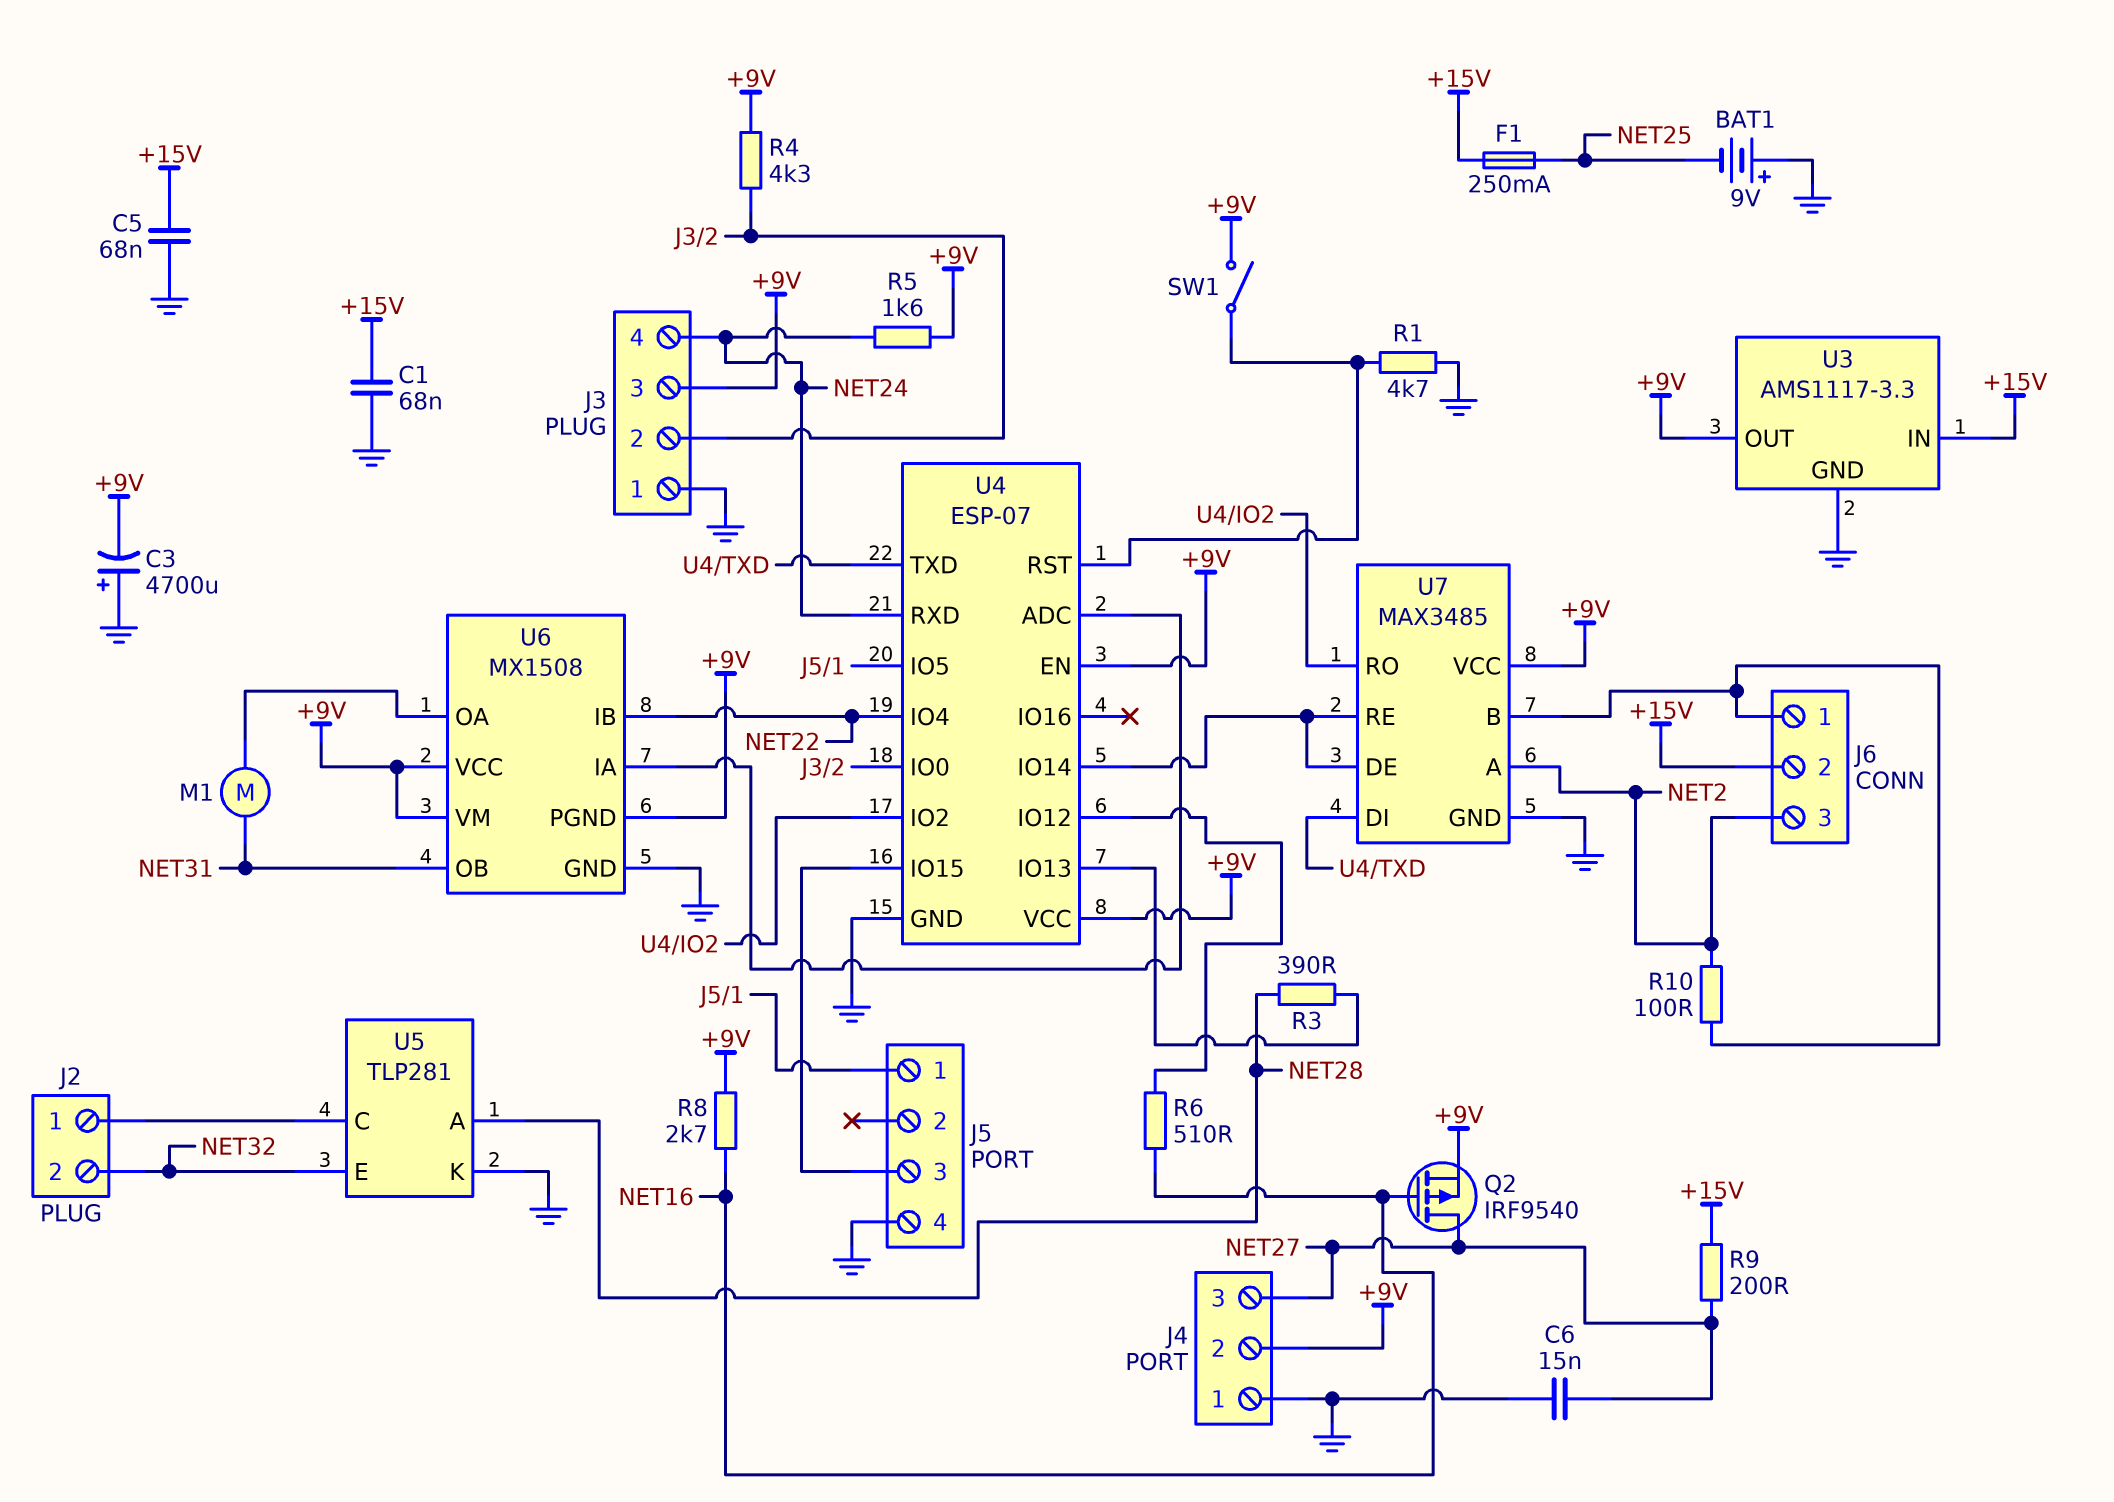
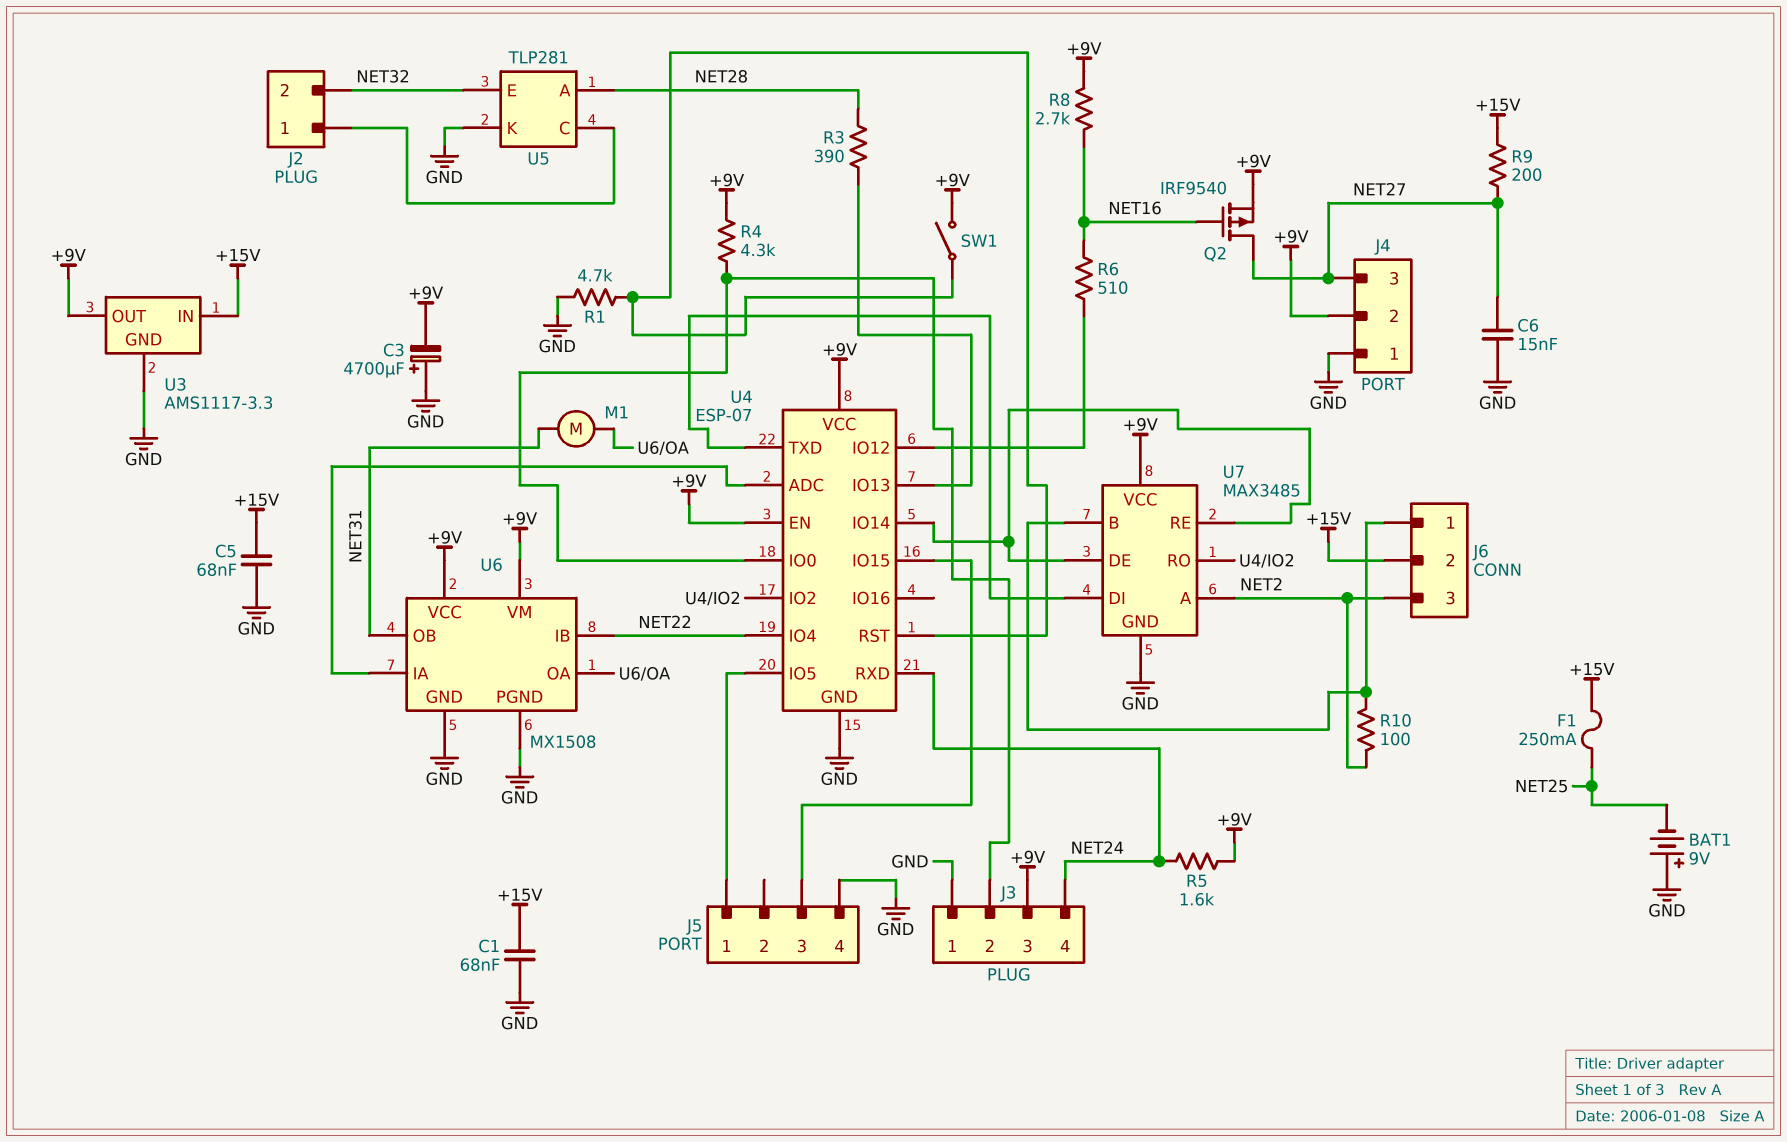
U6 pin PGND: +9V -> GND

